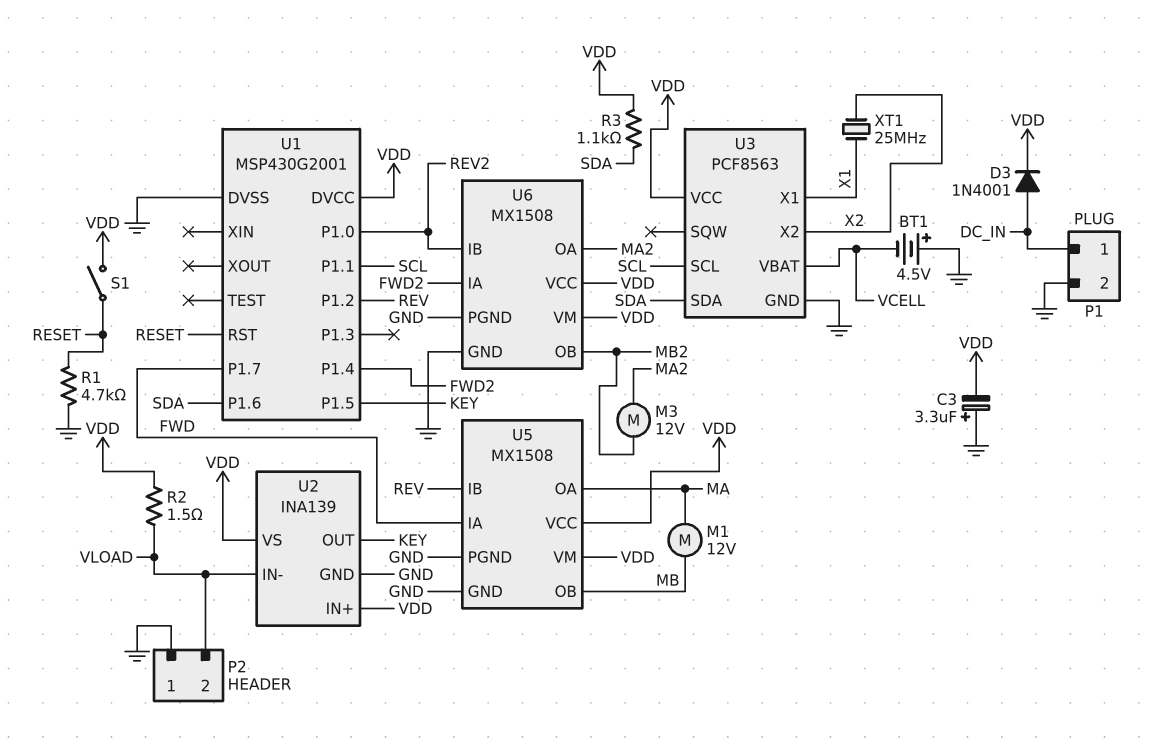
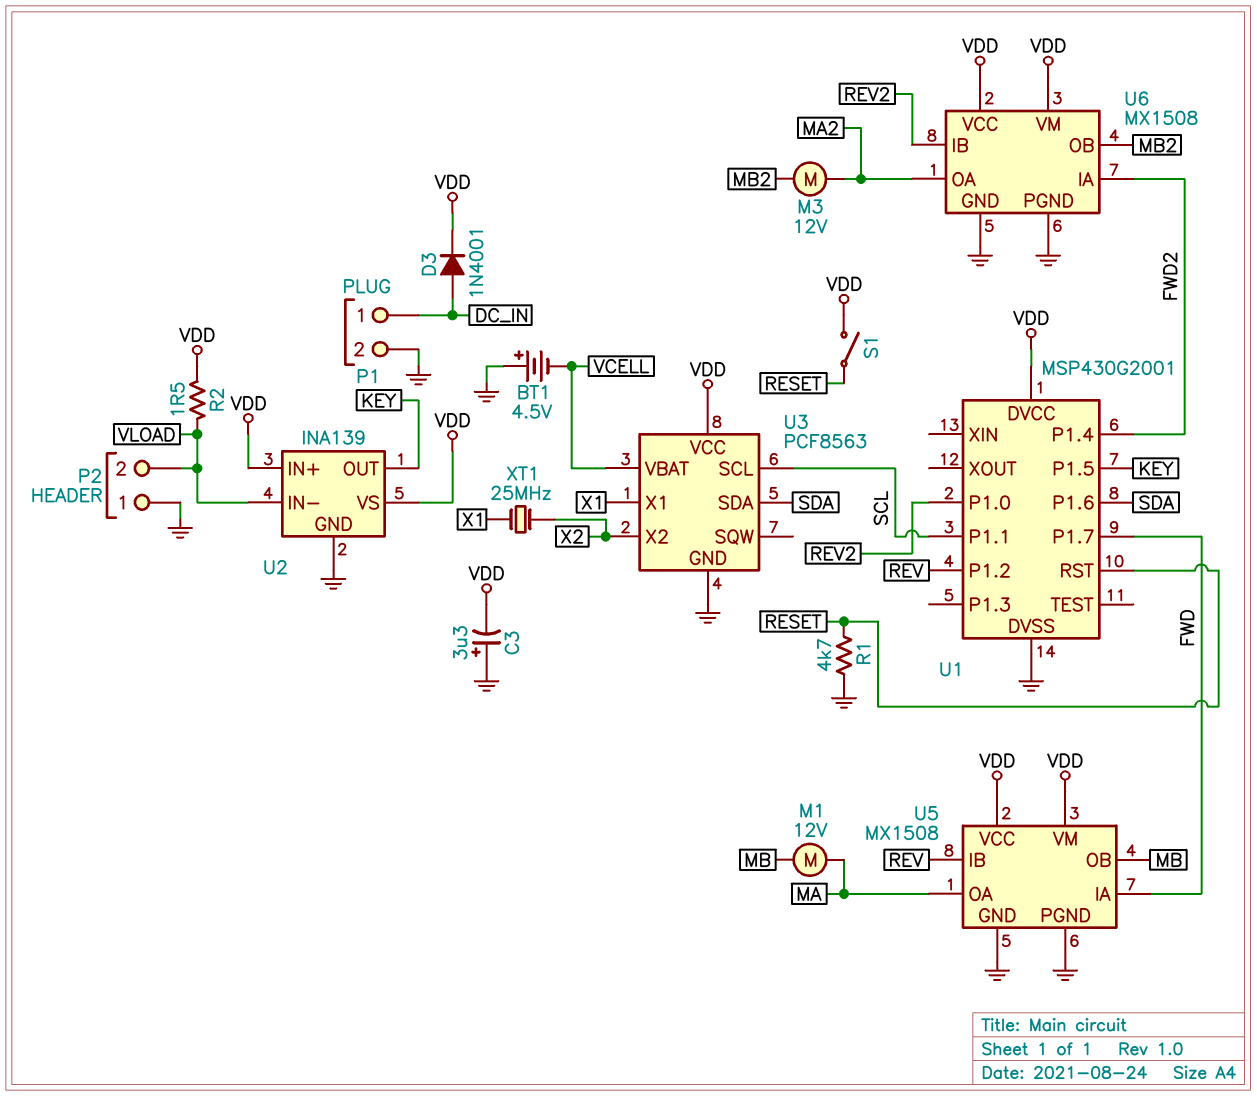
R3: 1.1k (SDA, VDD) -> none

